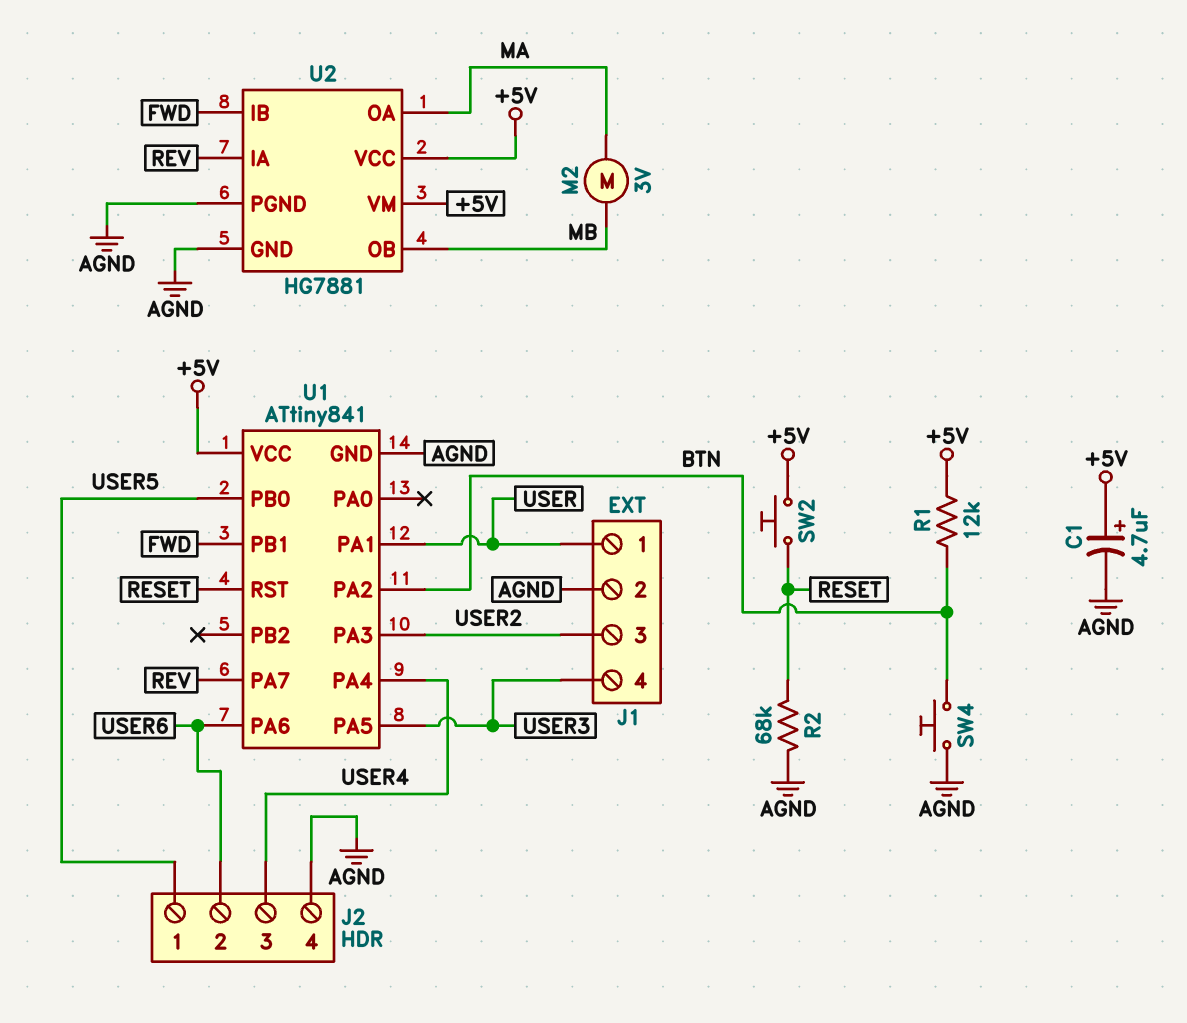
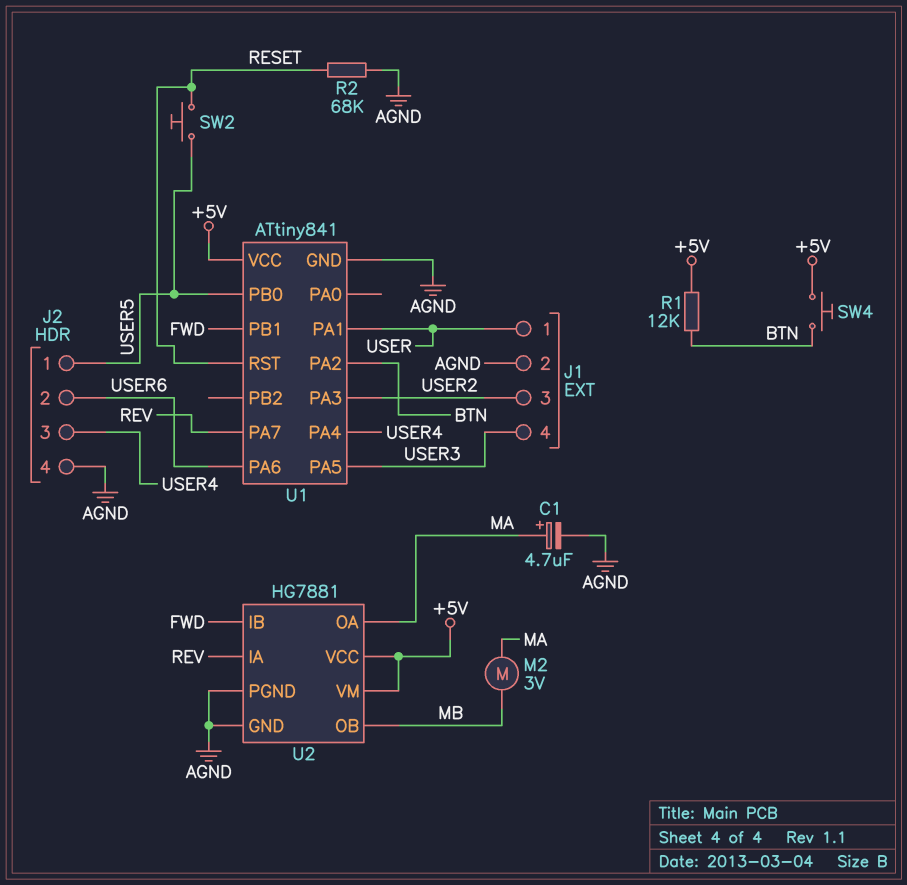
C1: 4.7uF (plus +5V, minus AGND) -> 4.7uF (plus MA, minus AGND)
SW2: button (+5V, RESET) -> button (RESET, USER5)
SW4: button (AGND, BTN) -> button (+5V, BTN)

